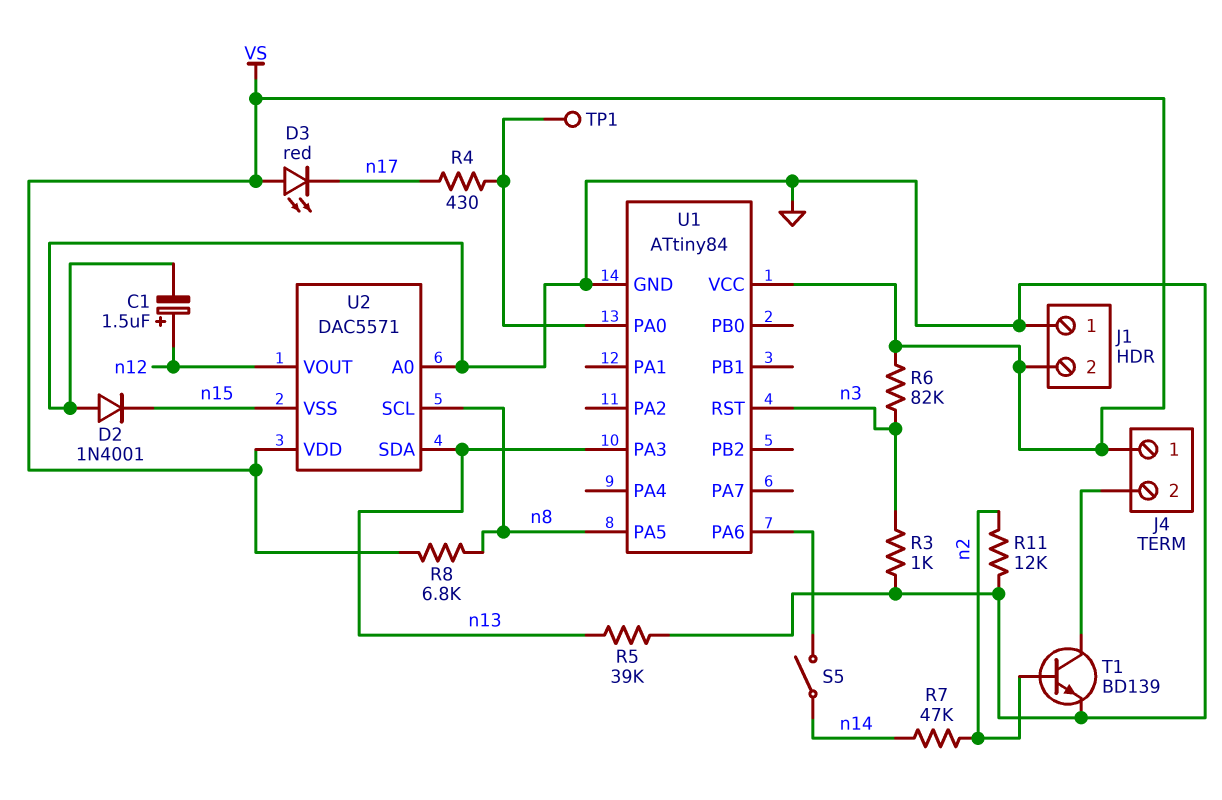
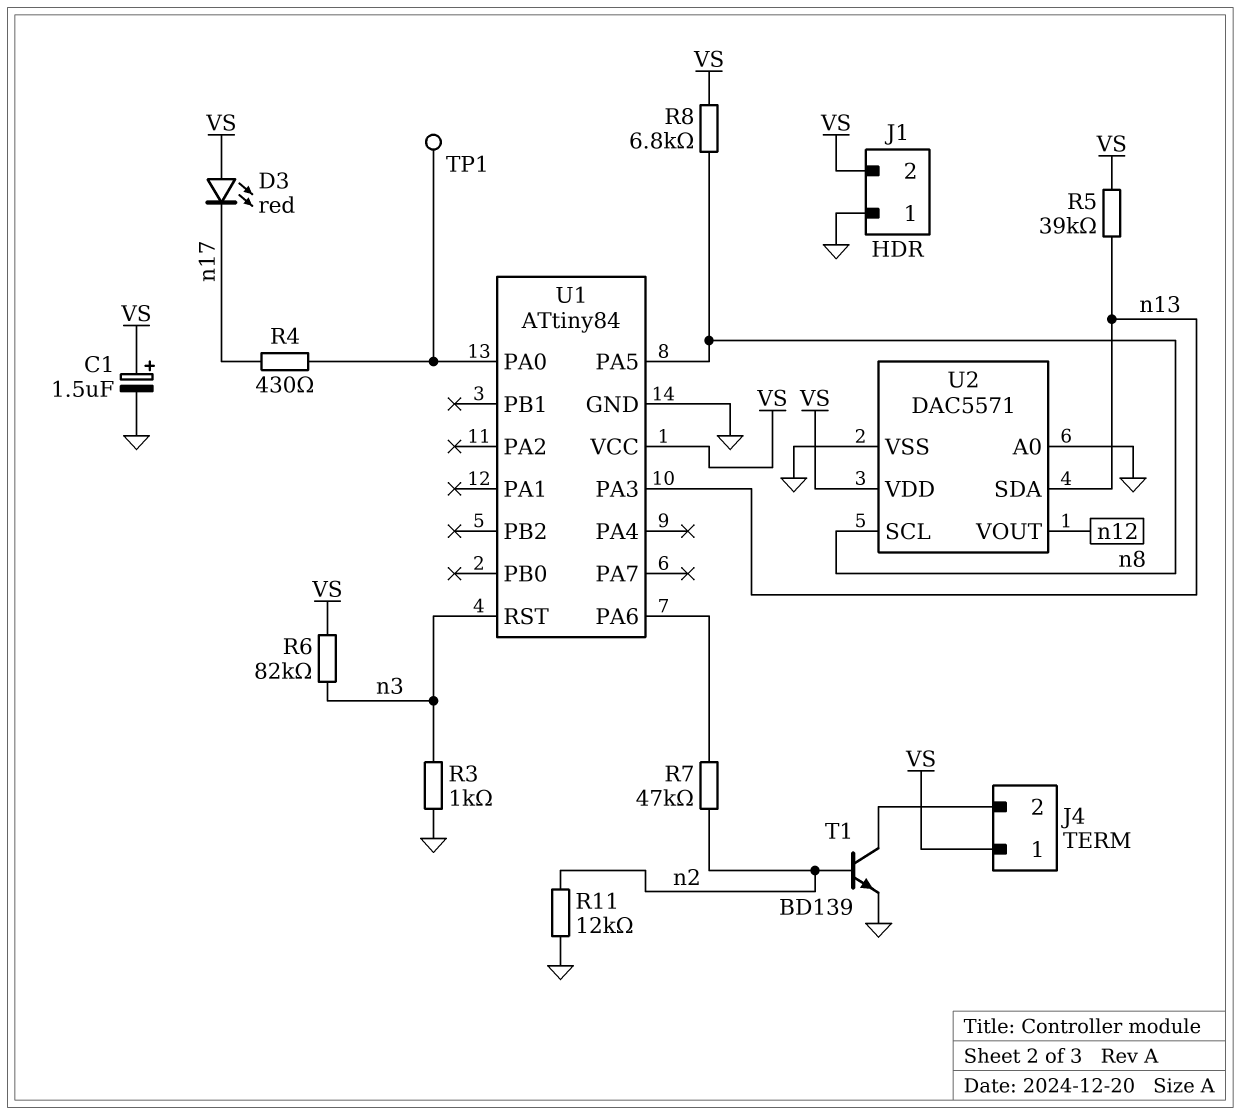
C1: 1.5uF (plus n12, minus GND) -> 1.5uF (plus VS, minus GND)
D2: diode 1N4001 (A GND, K n15) -> none
R5: 39k (GND, n13) -> 39k (VS, n13)
R7: 47k (n2, n14) -> 47k (U1/PA6, n2)
S5: switch (U1/PA6, n14) -> none
U2 pin VSS: n15 -> GND

